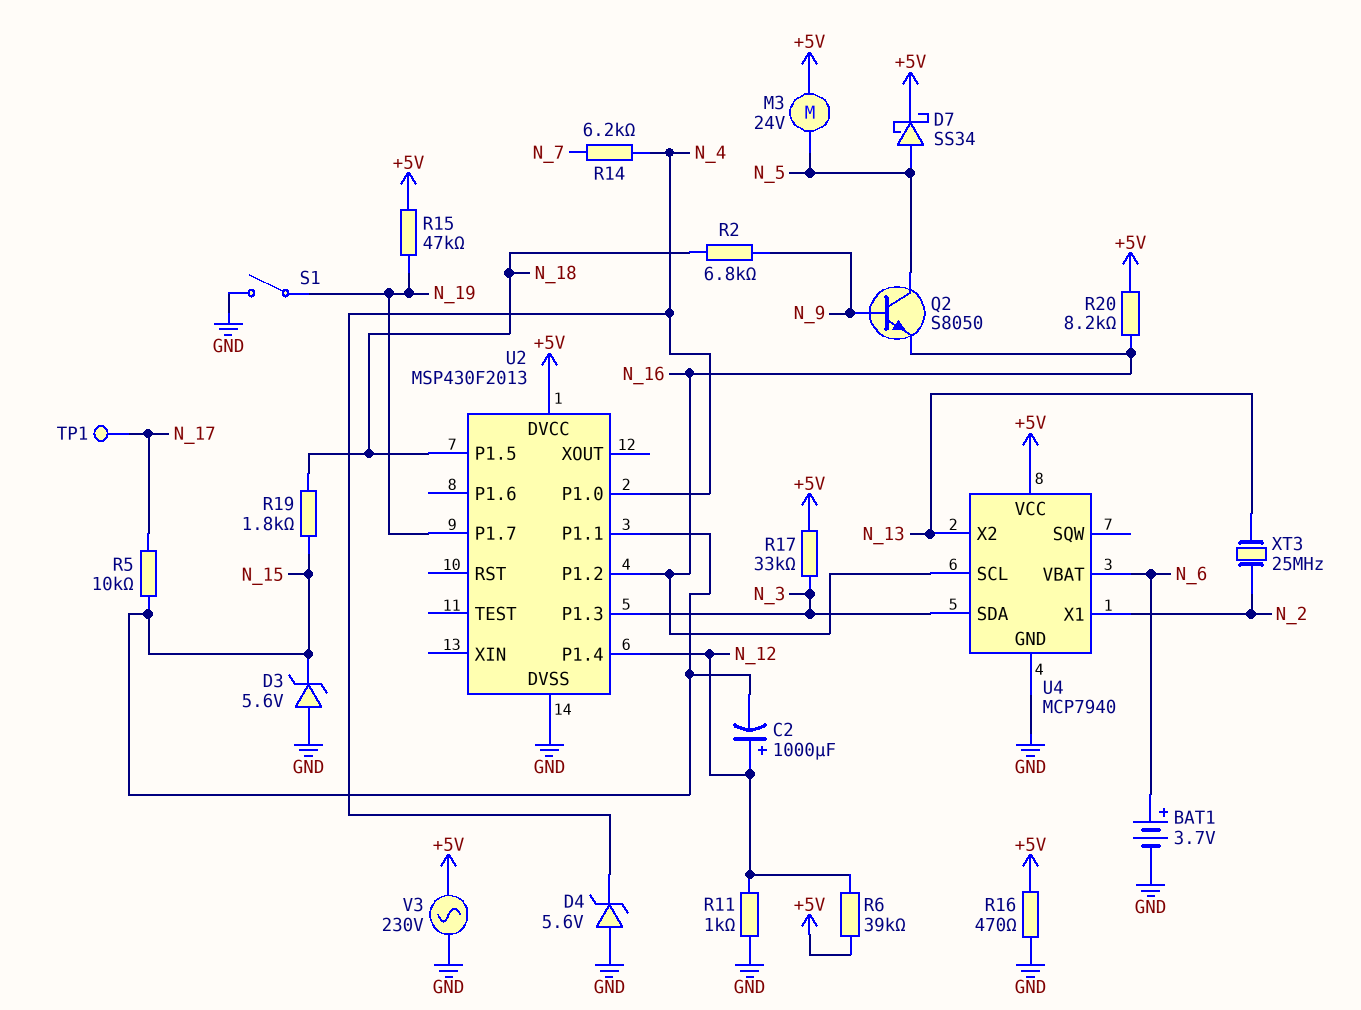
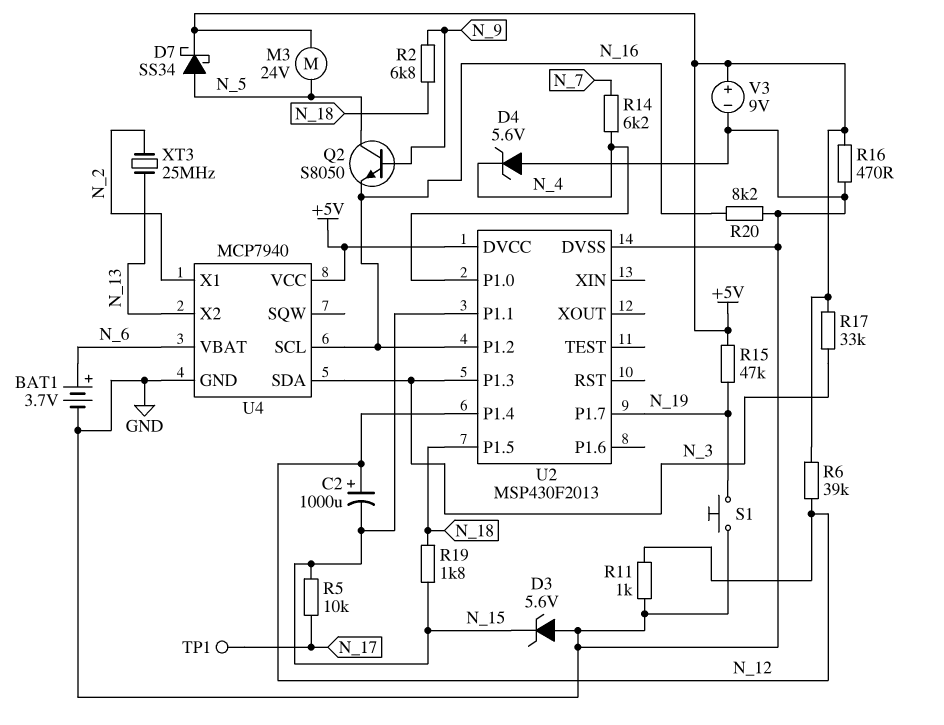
R20: 8.2k (+5V, N_16) -> 8.2k (GND, N_16)
S1: switch (GND, N_19) -> button (GND, N_19)
V3: AC 230V (+5V, GND) -> 9V (plus +5V, minus GND)

